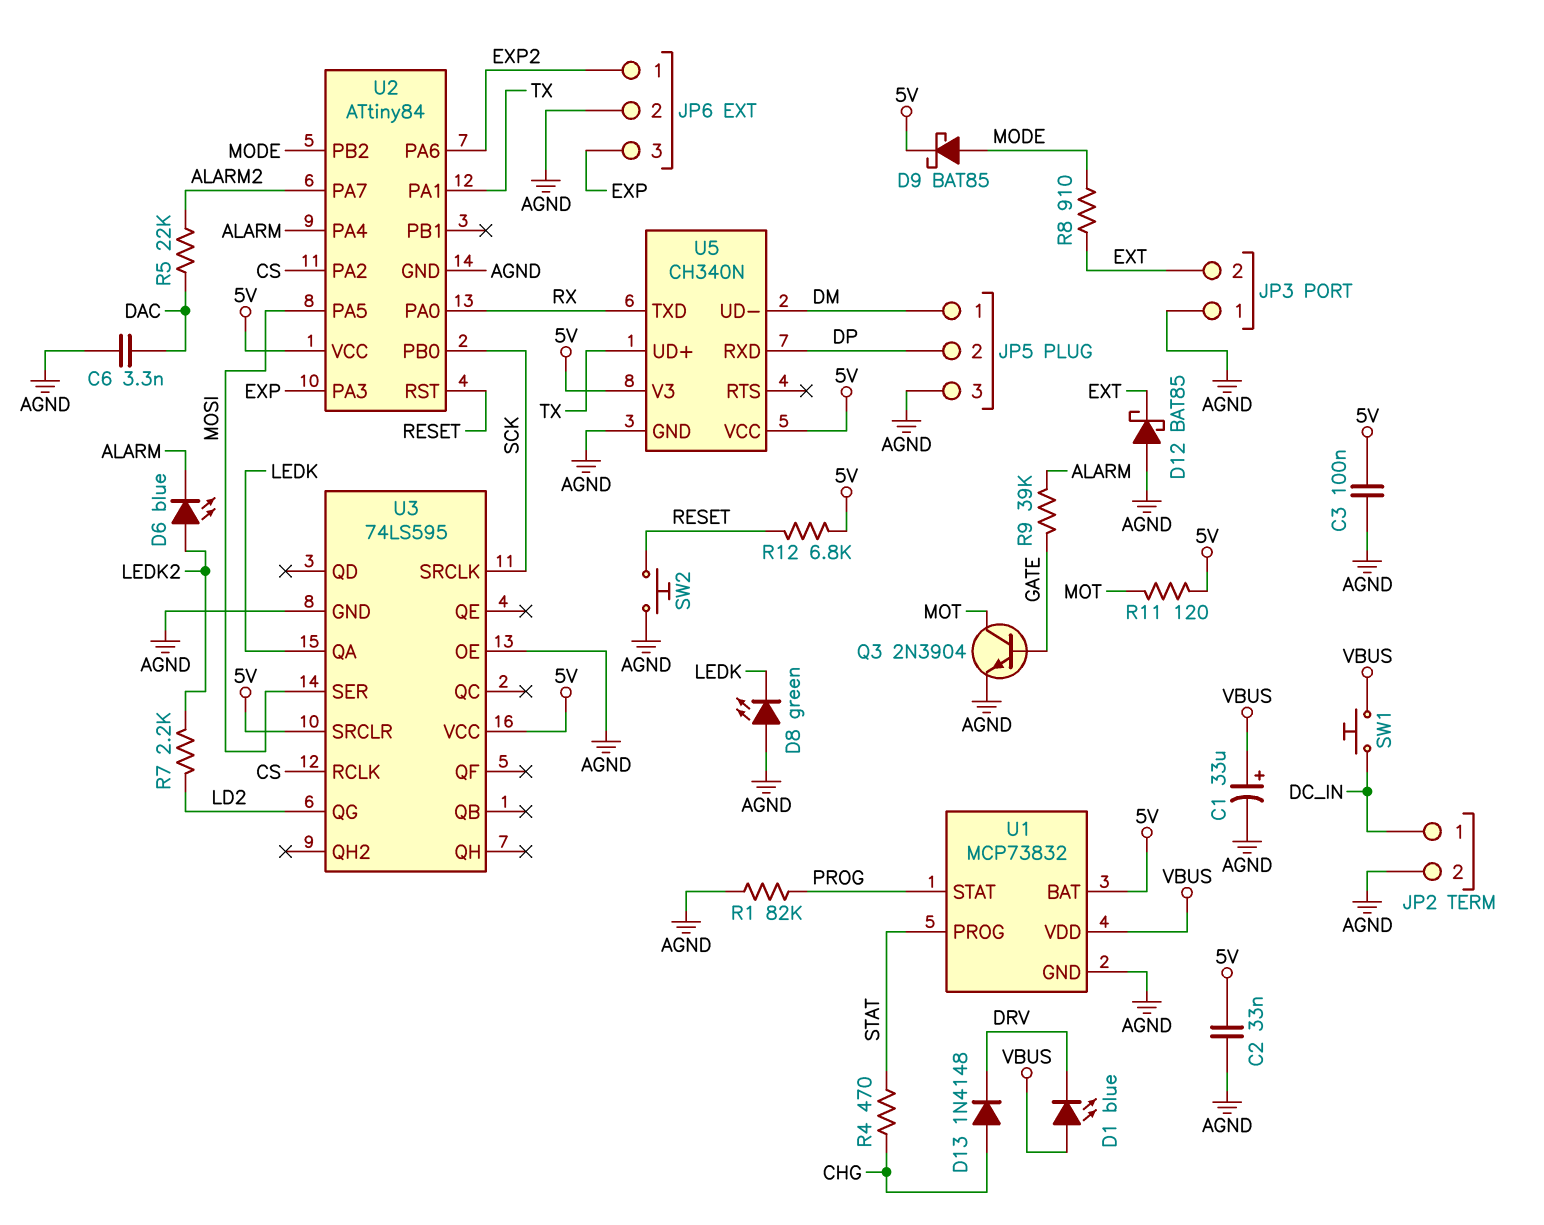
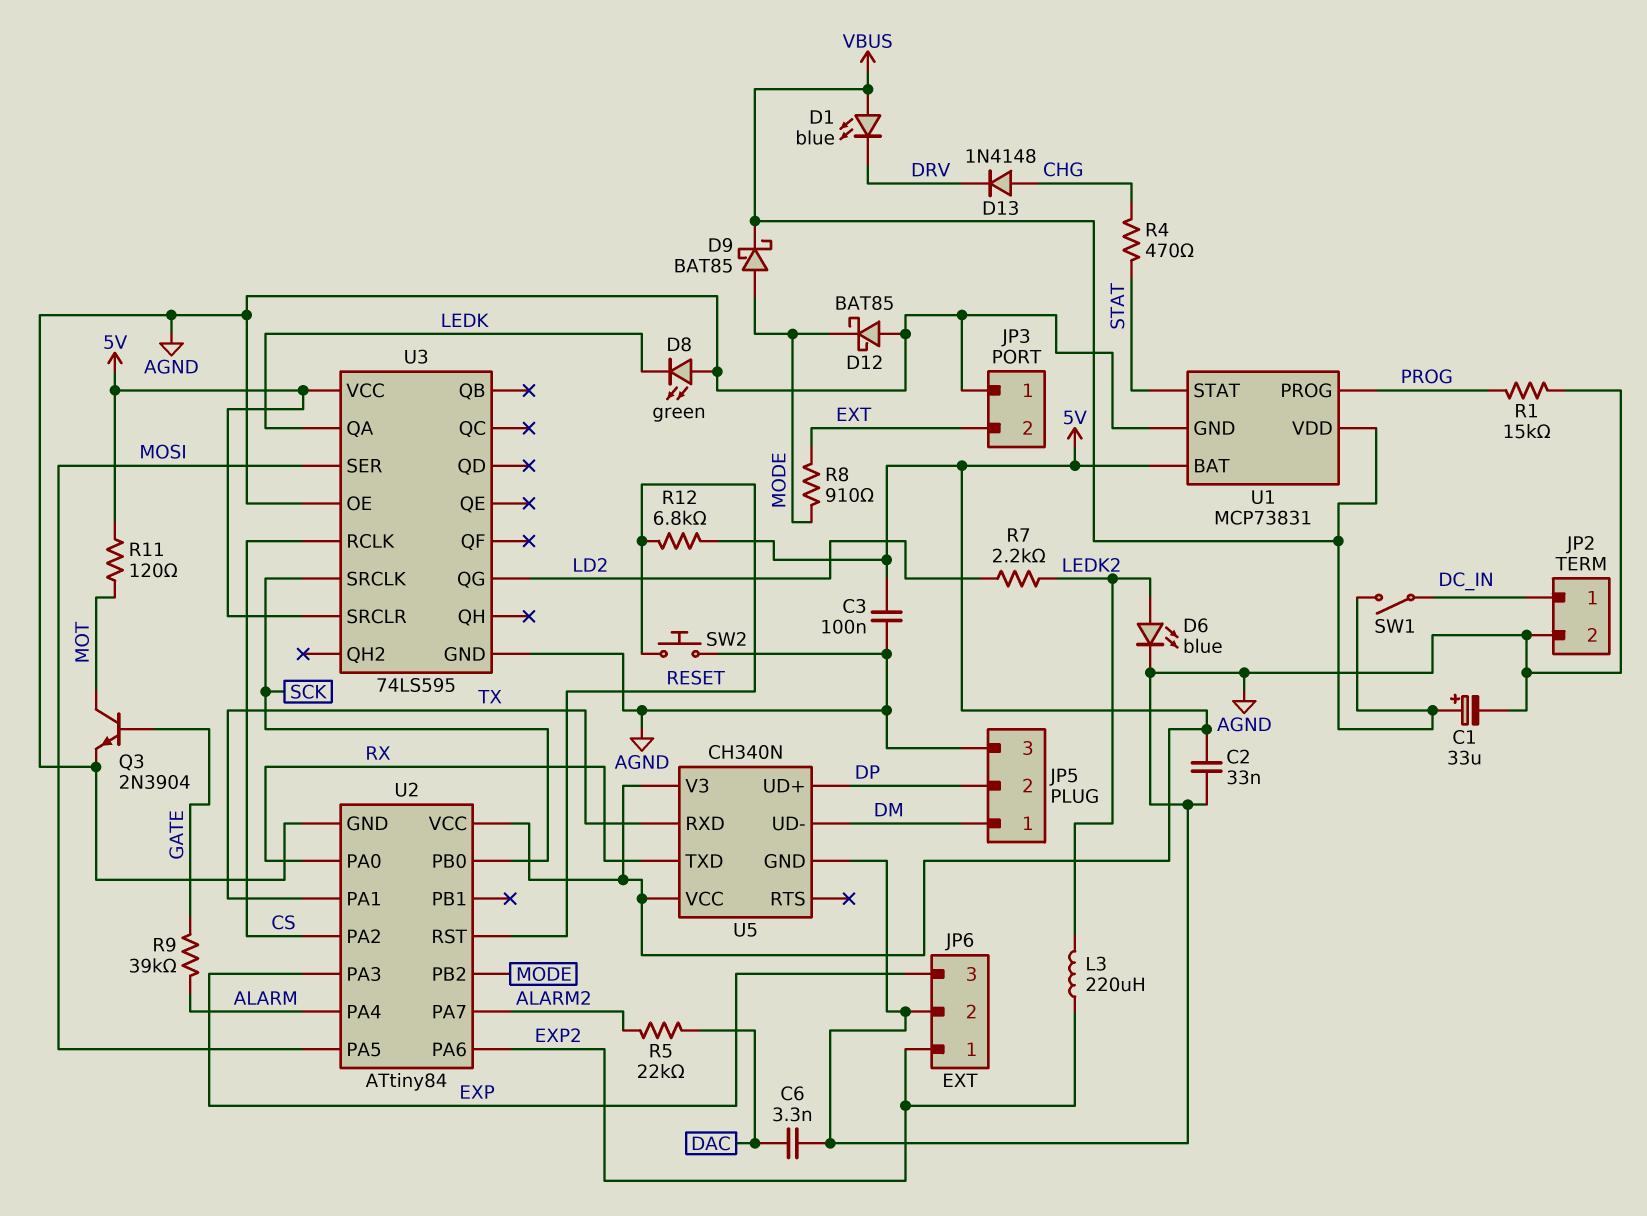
D6: LED blue (A LEDK2, K ALARM) -> LED blue (A LEDK2, K AGND)
D9: schottky BAT85 (A MODE, K 5V) -> schottky BAT85 (A MODE, K VBUS)
D12: schottky BAT85 (A AGND, K EXT) -> schottky BAT85 (A AGND, K MODE)
L3: none -> 220uH (EXP2, LEDK2)
R1: 82k (AGND, PROG) -> 15k (AGND, PROG)
SW1: button (DC_IN, VBUS) -> switch (DC_IN, VBUS)
U1: MCP73832 -> MCP73831
U1 pin PROG: STAT -> PROG
U1 pin STAT: PROG -> STAT
U5 pin RXD: DP -> TX
U5 pin UD+: TX -> DP

